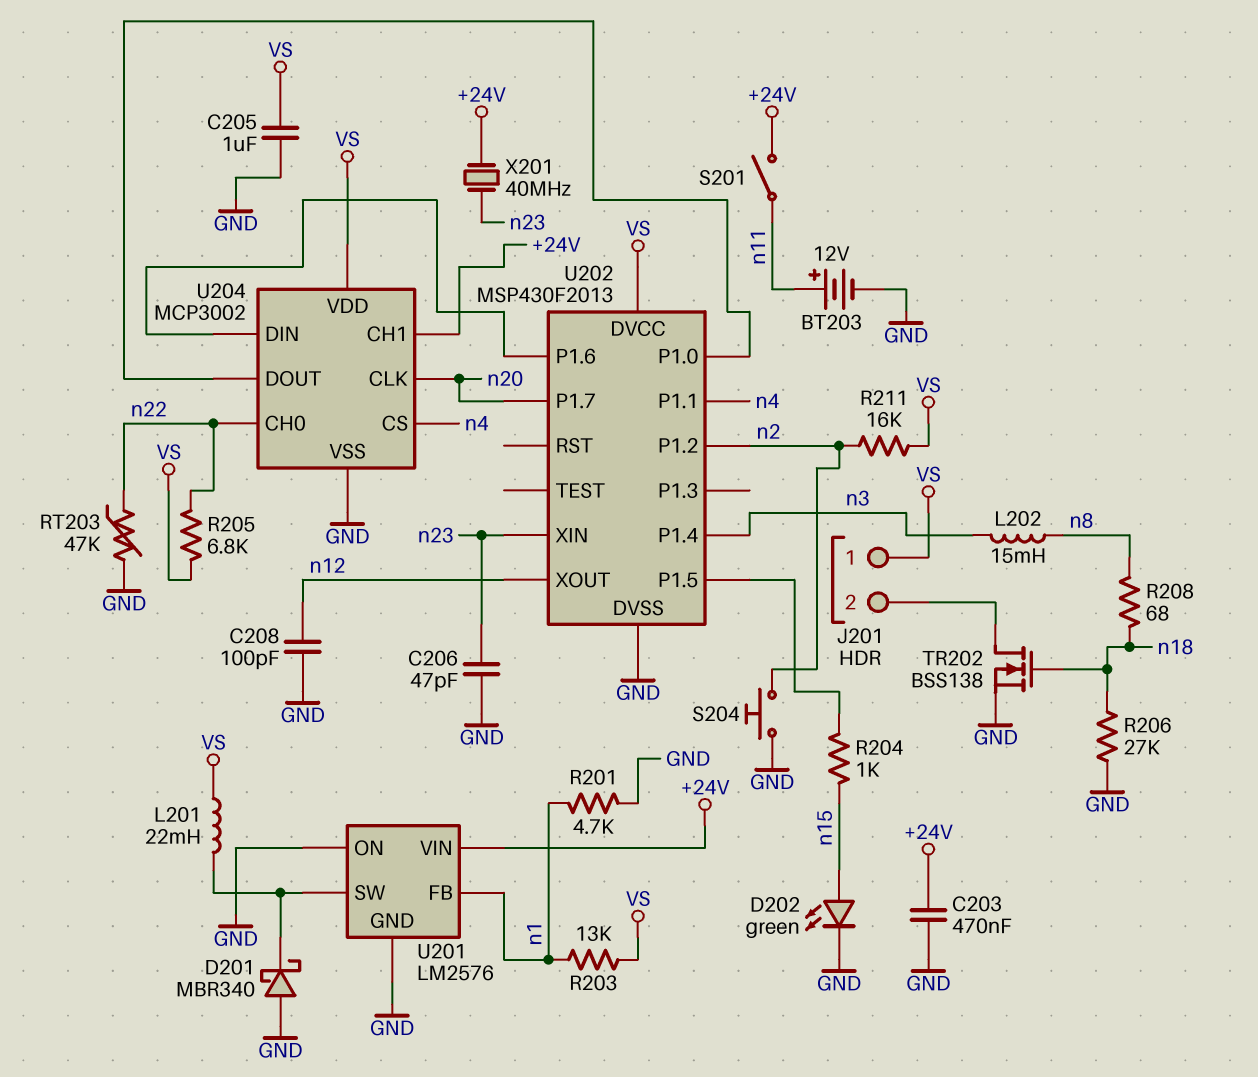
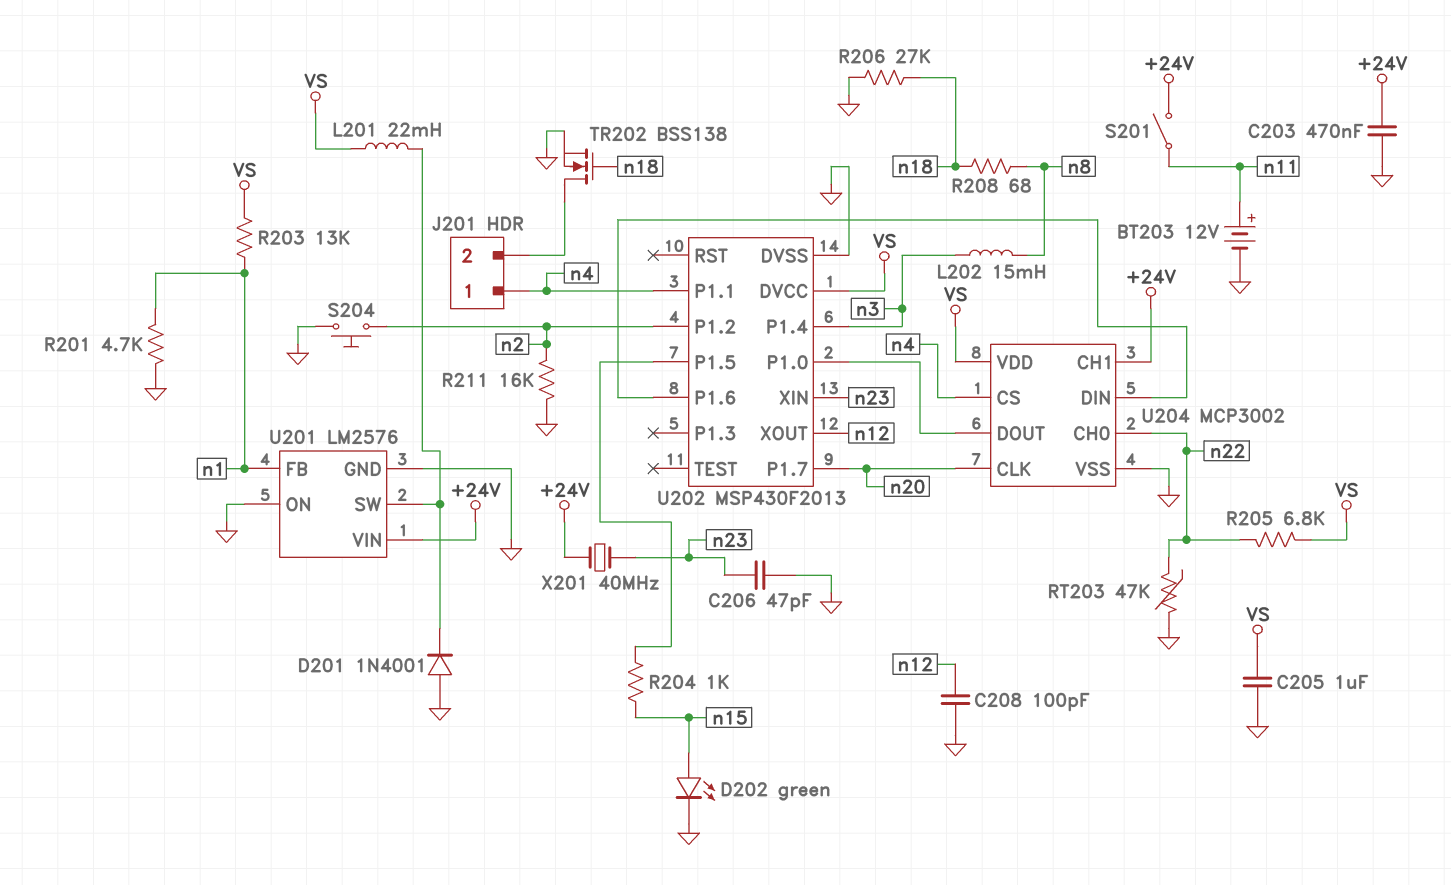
D201: schottky MBR340 (A GND, K U201/SW) -> diode 1N4001 (A GND, K U201/SW)
J201 pin 1: VS -> n4
R211: 16k (VS, n2) -> 16k (GND, n2)

